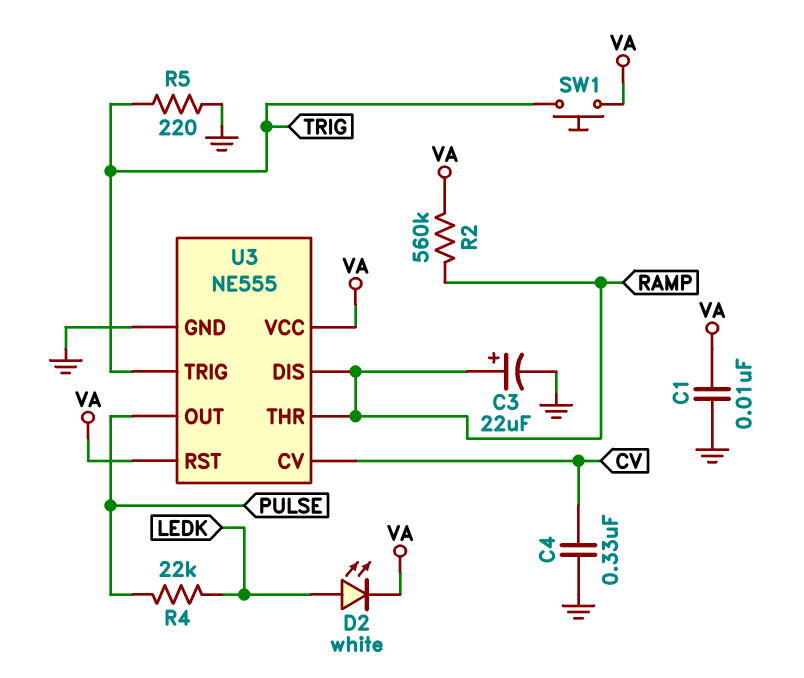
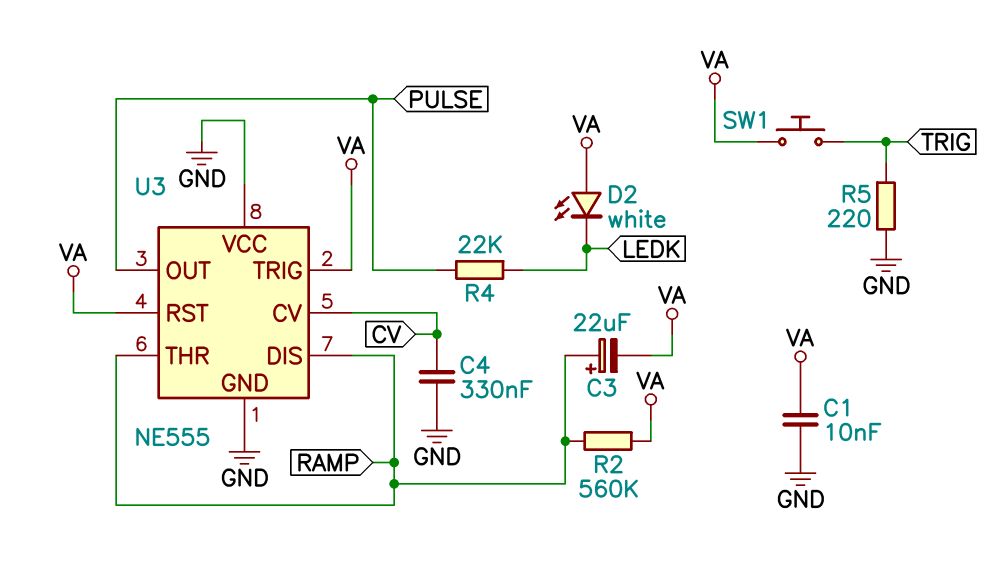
C3: 22uF (plus RAMP, minus GND) -> 22uF (plus RAMP, minus VA)
D2: LED white (A LEDK, K VA) -> LED white (A VA, K LEDK)
U3 pin TRIG: TRIG -> VA
U3 pin VCC: VA -> GND

